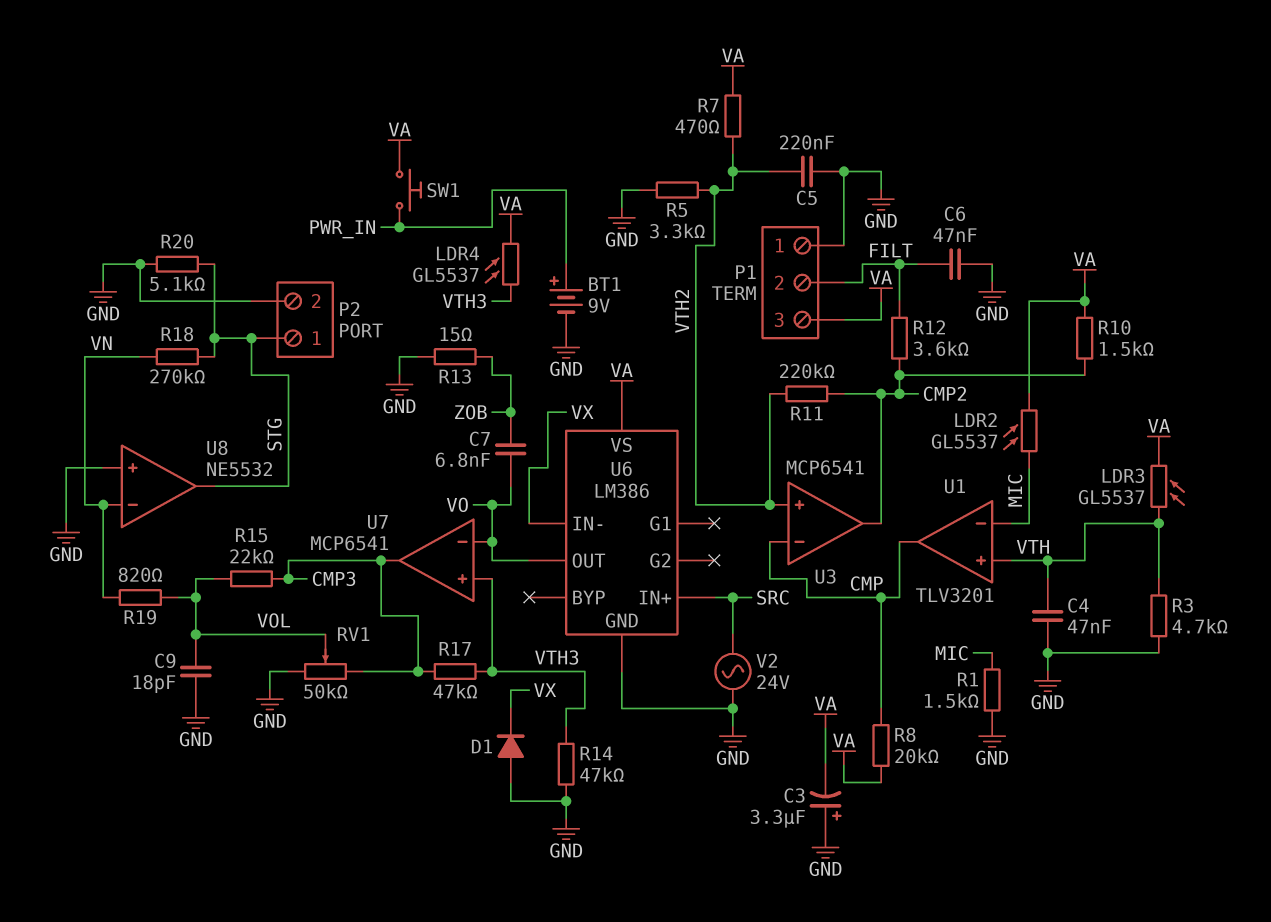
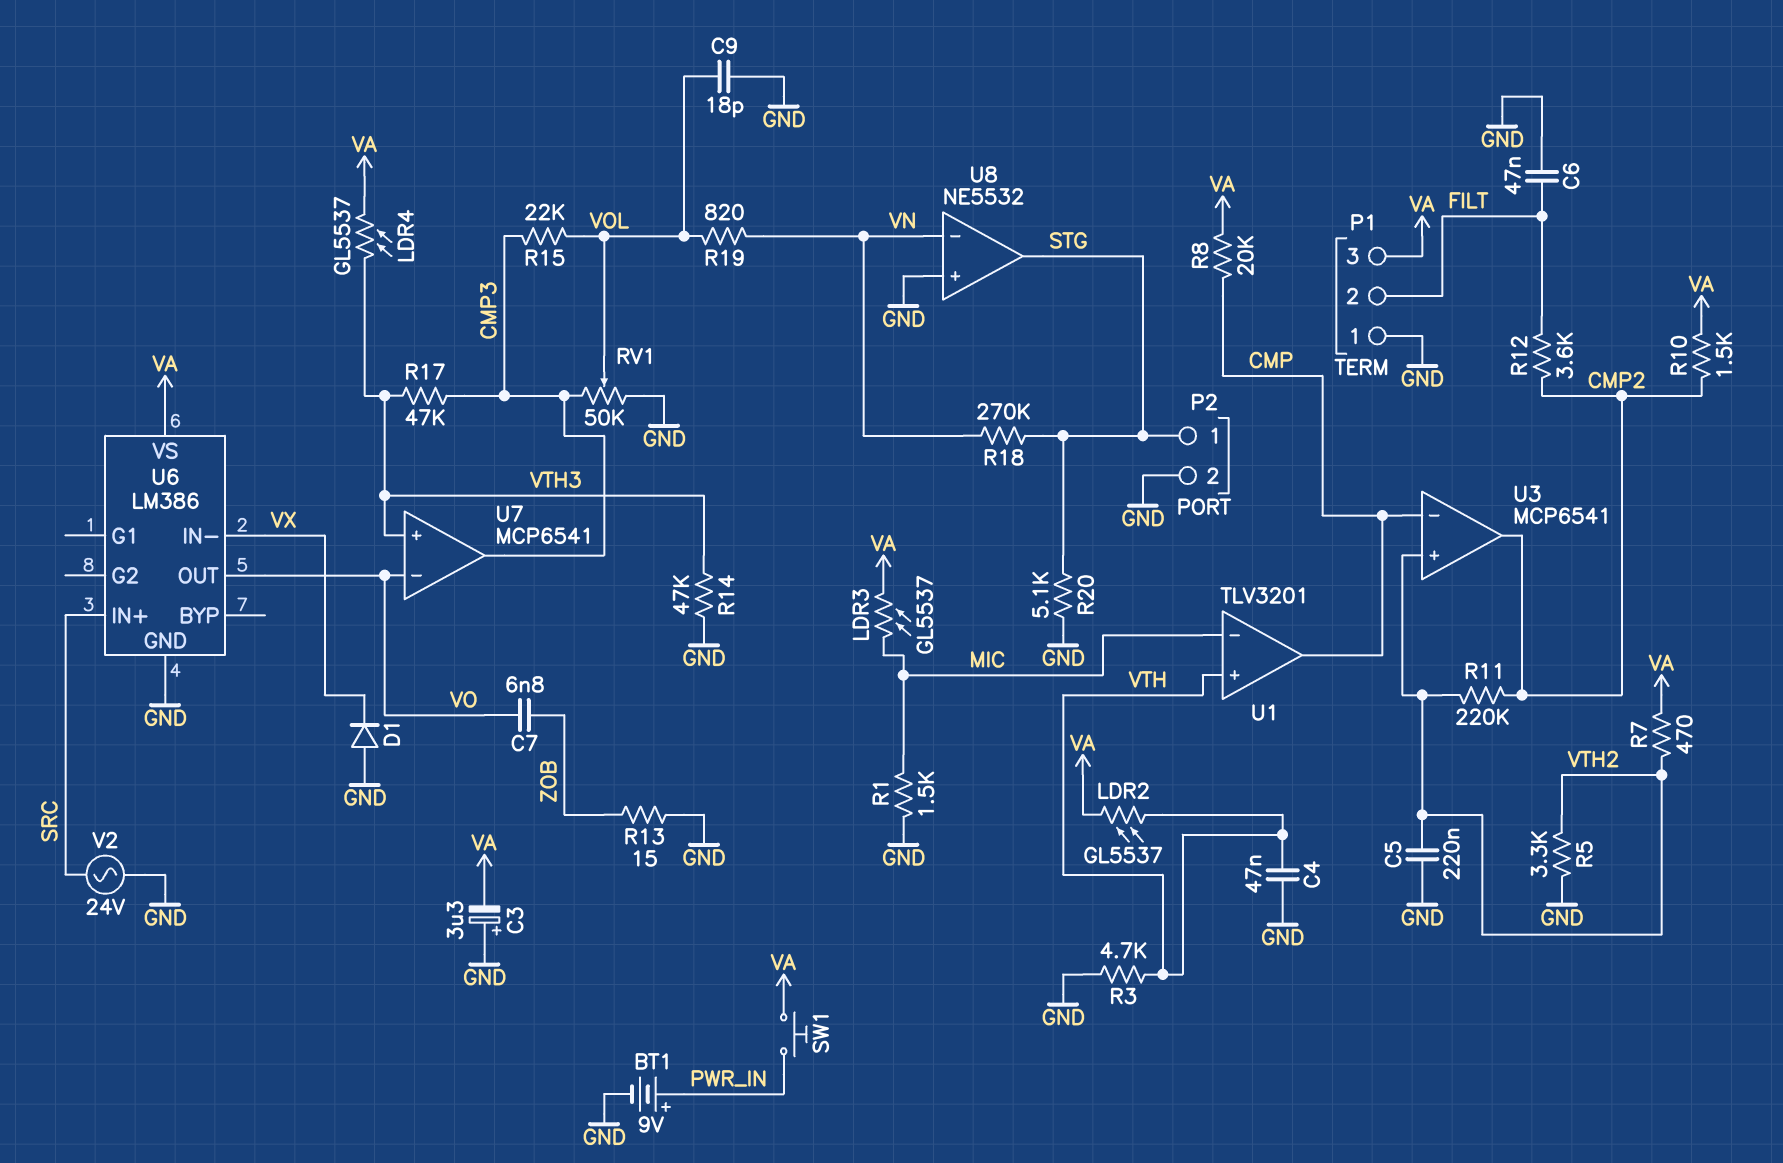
LDR2: GL5537 (MIC, VA) -> GL5537 (VA, VTH)
LDR3: GL5537 (VA, VTH) -> GL5537 (MIC, VA)

